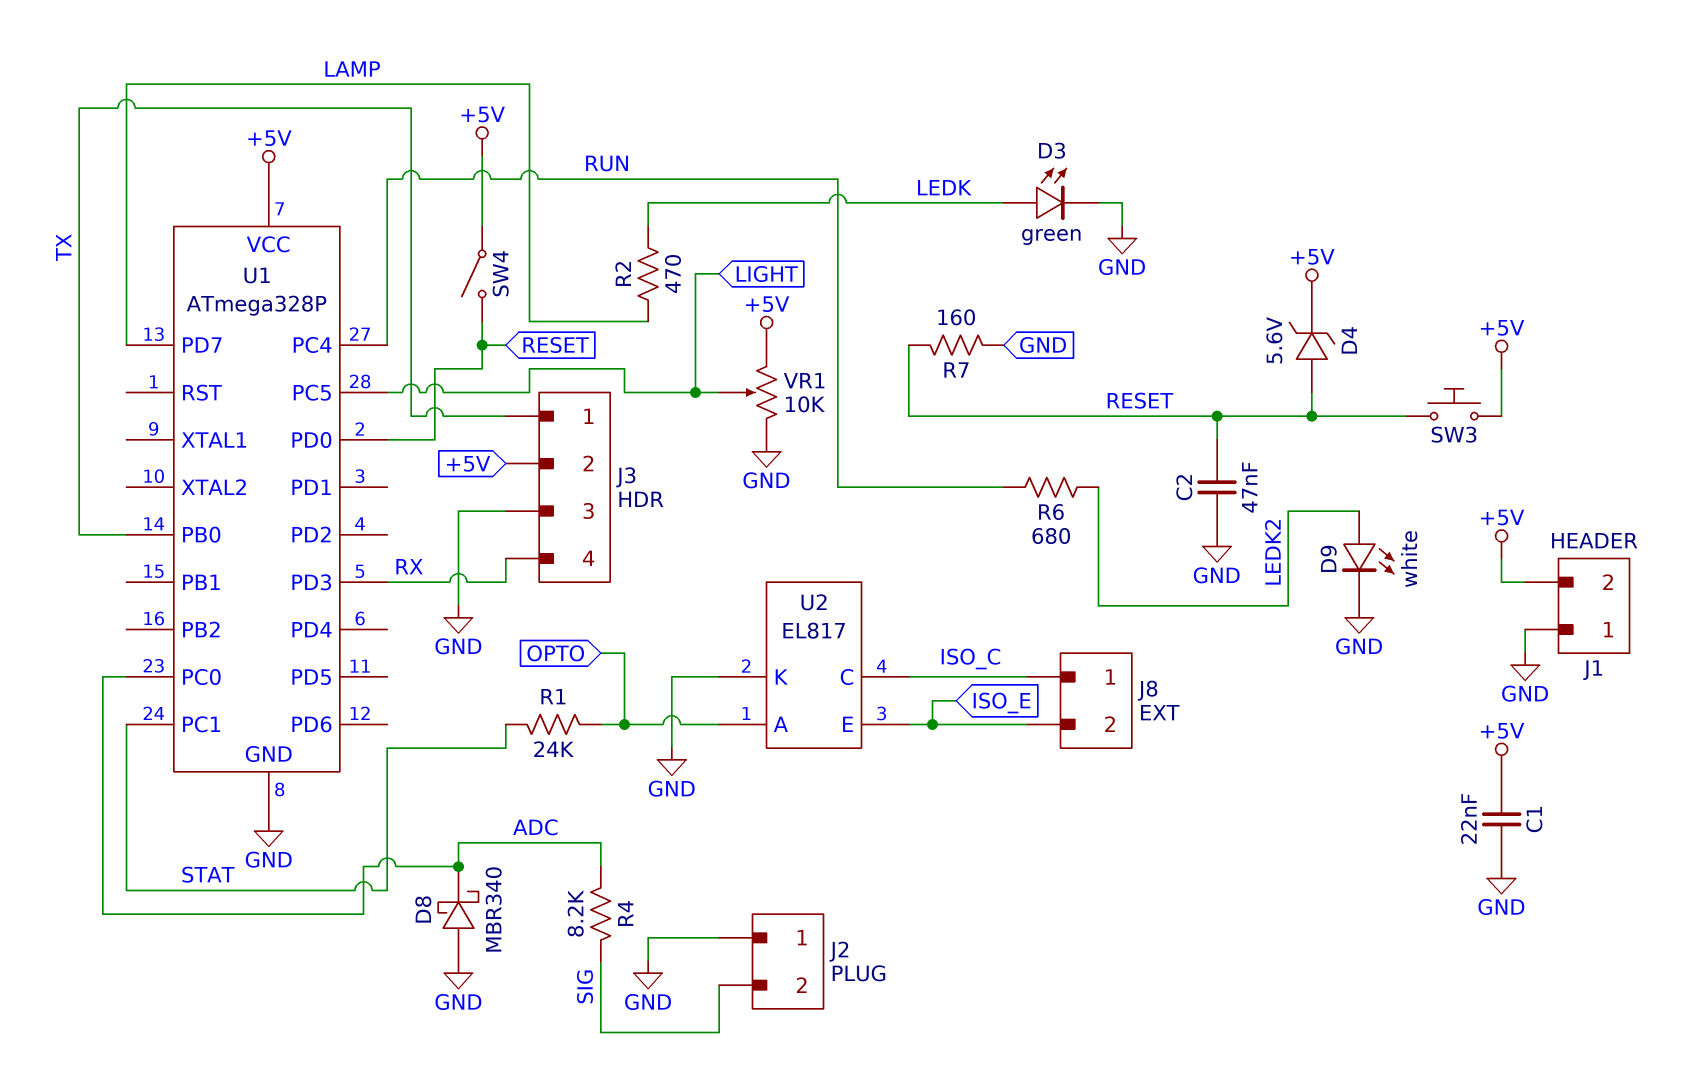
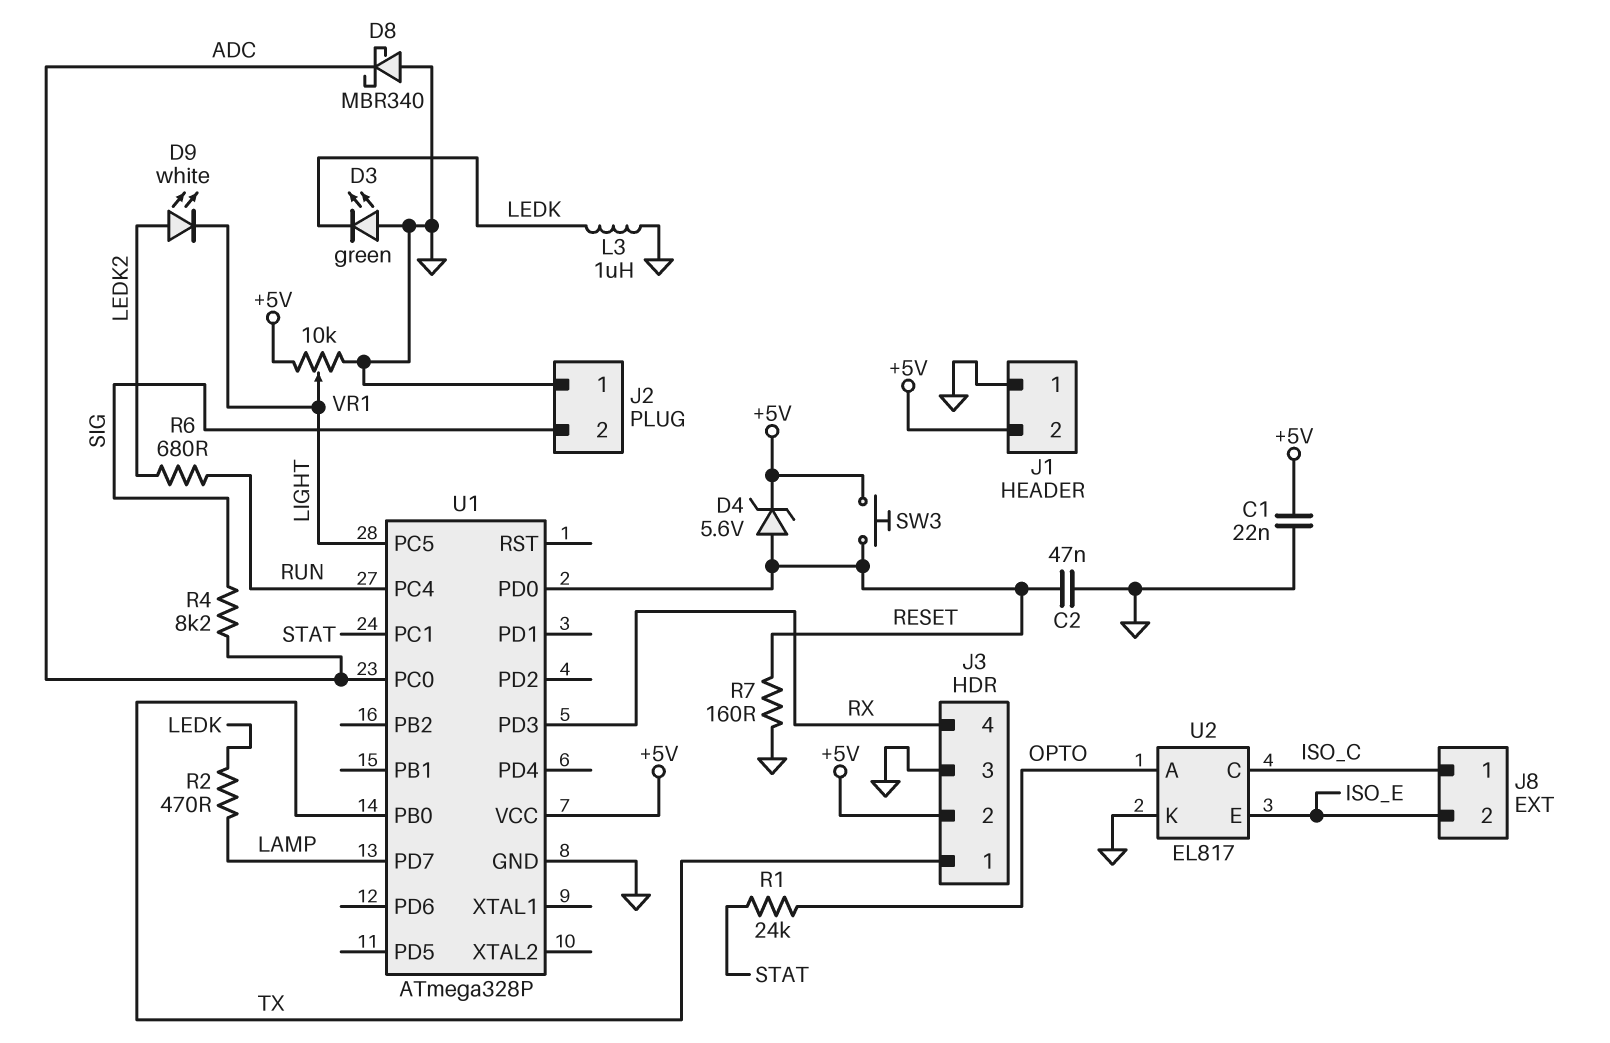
D3: LED green (A LEDK, K GND) -> LED green (A GND, K LEDK)
D9: LED white (A LEDK2, K GND) -> LED white (A LEDK2, K LIGHT)
L3: none -> 1uH (GND, LEDK)
SW4: switch (+5V, RESET) -> none

